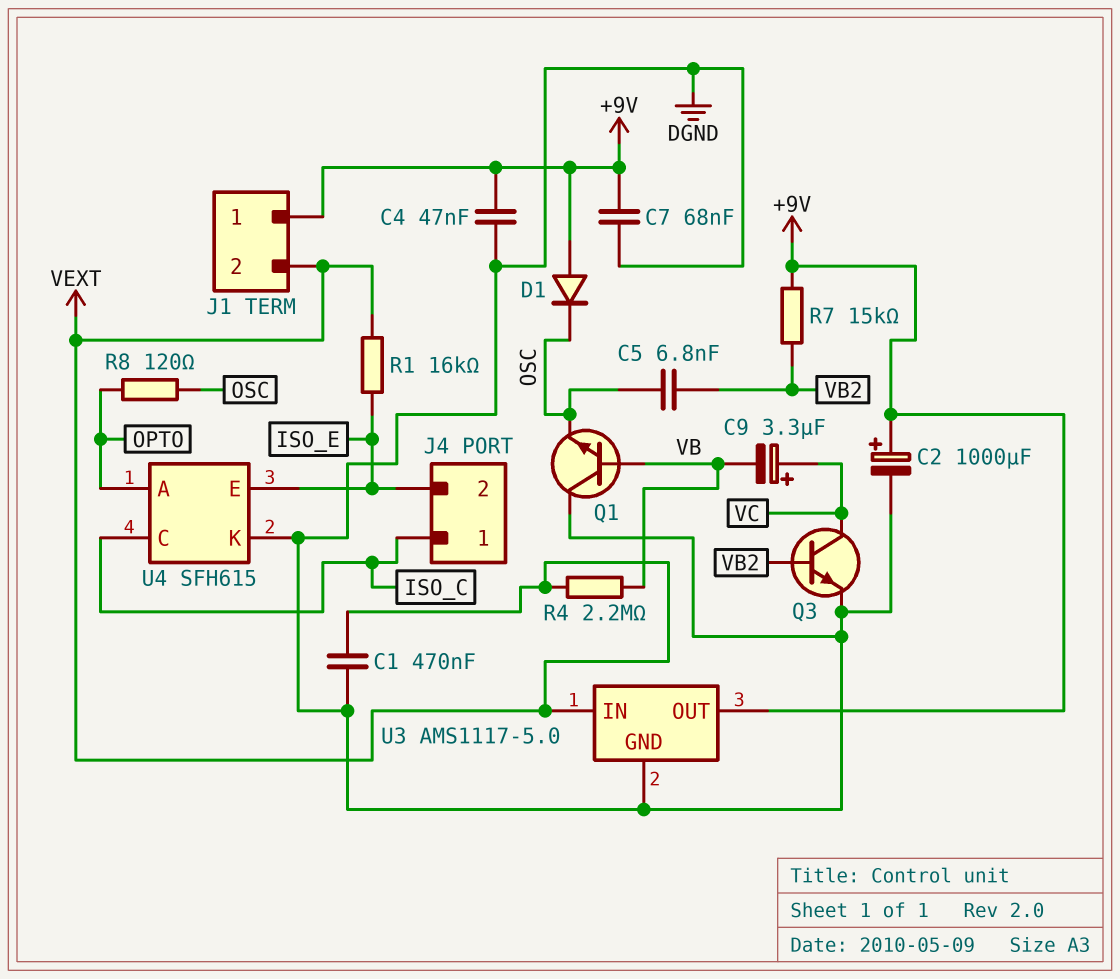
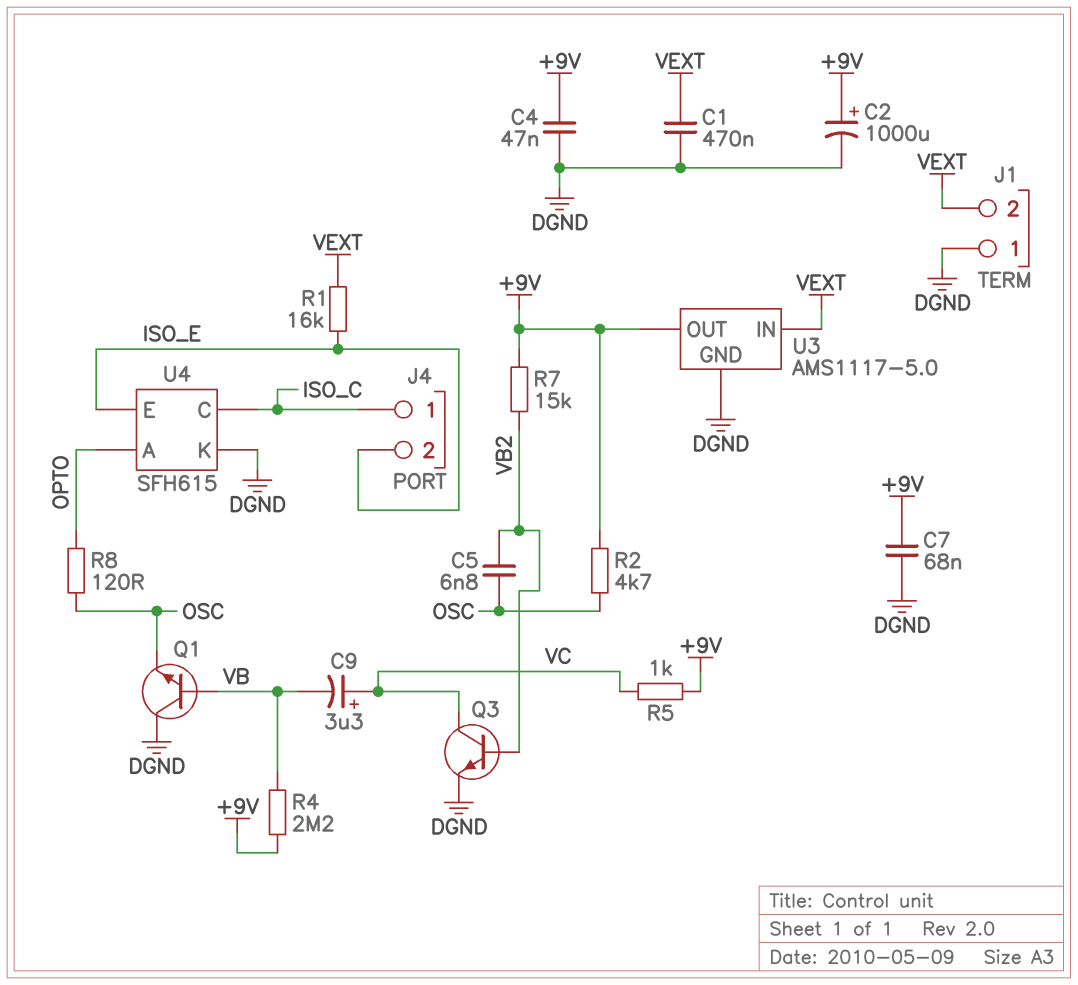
D1: diode (A +9V, K OSC) -> none
J1 pin 1: +9V -> DGND
R2: none -> 4.7k (+9V, OSC)
R4: 2.2M (VB, VEXT) -> 2.2M (+9V, VB)
R5: none -> 1k (+9V, VC)

